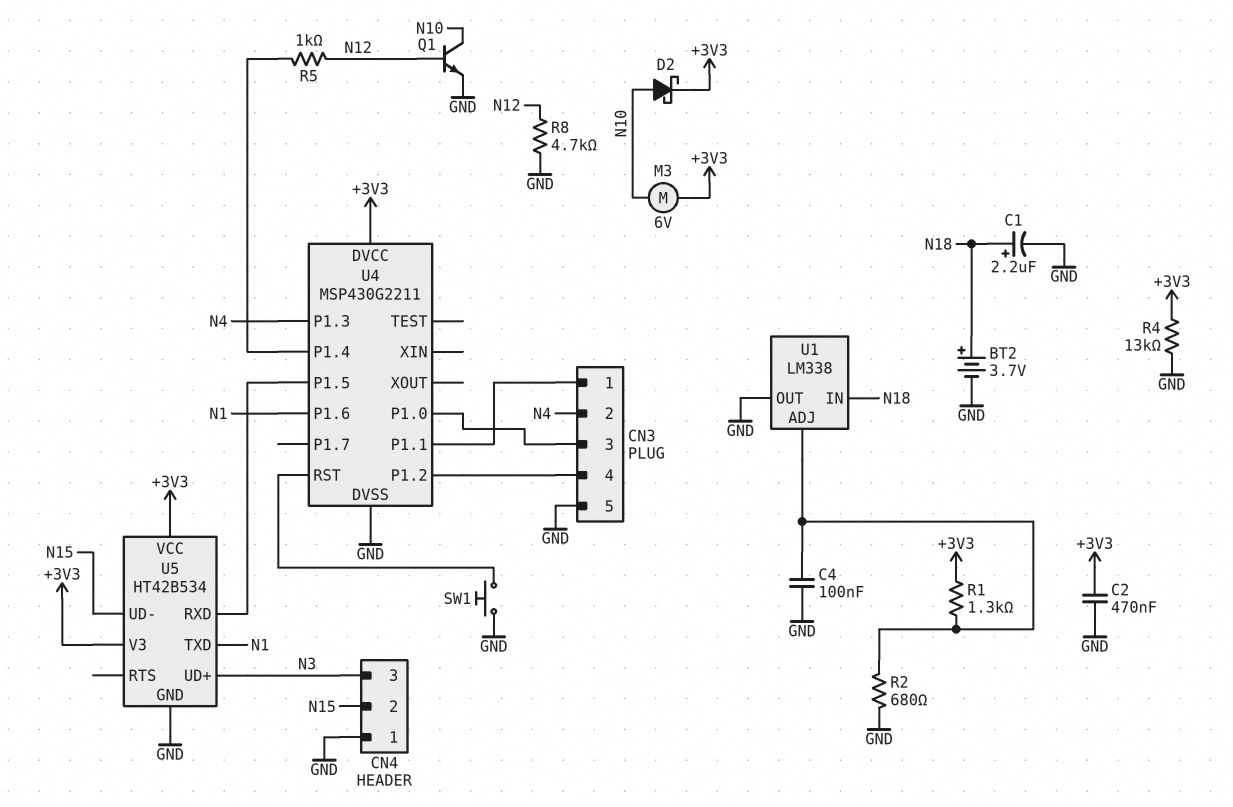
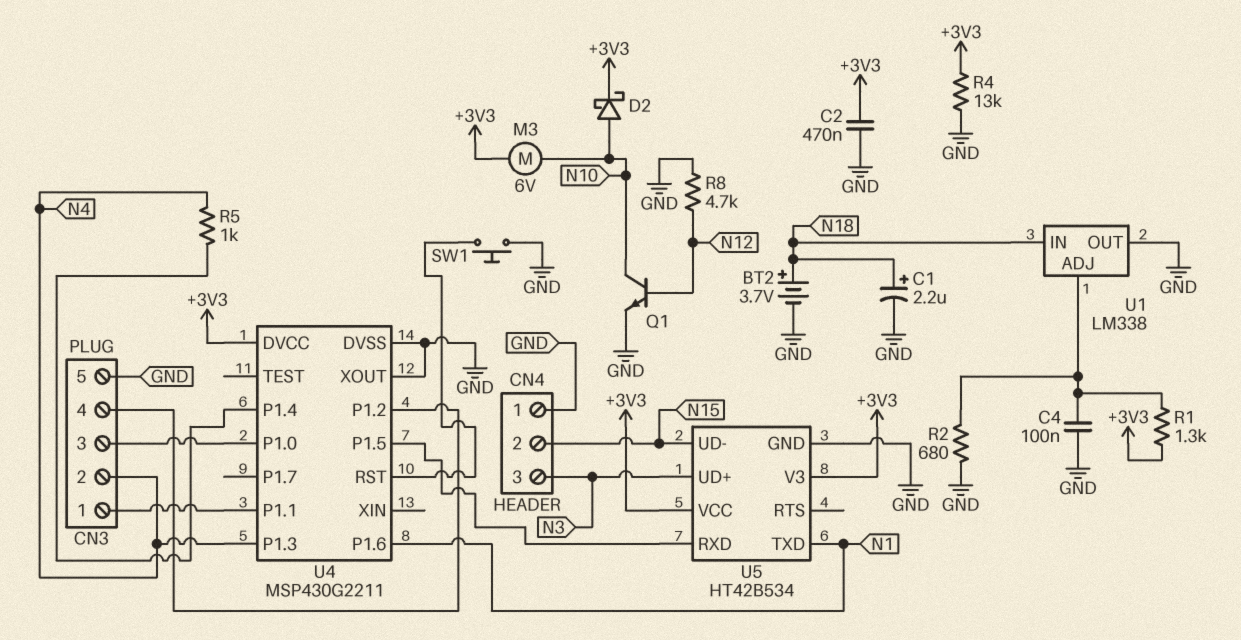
R5: 1k (N12, U4/P1.4) -> 1k (N4, U4/P1.4)
U4 pin XOUT: none -> GND

